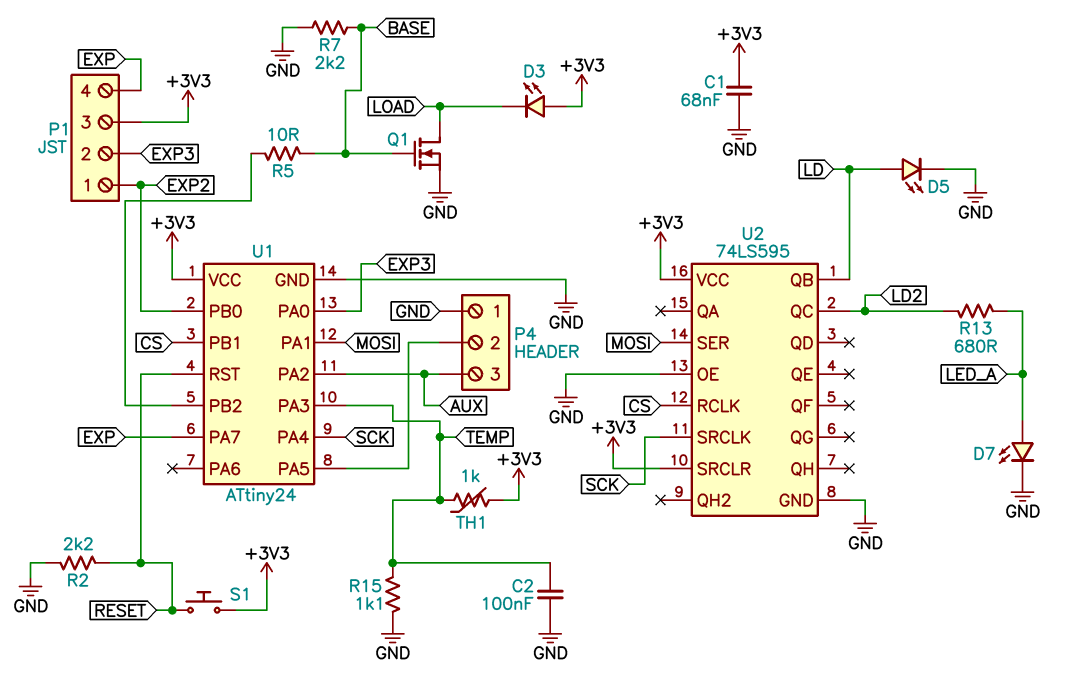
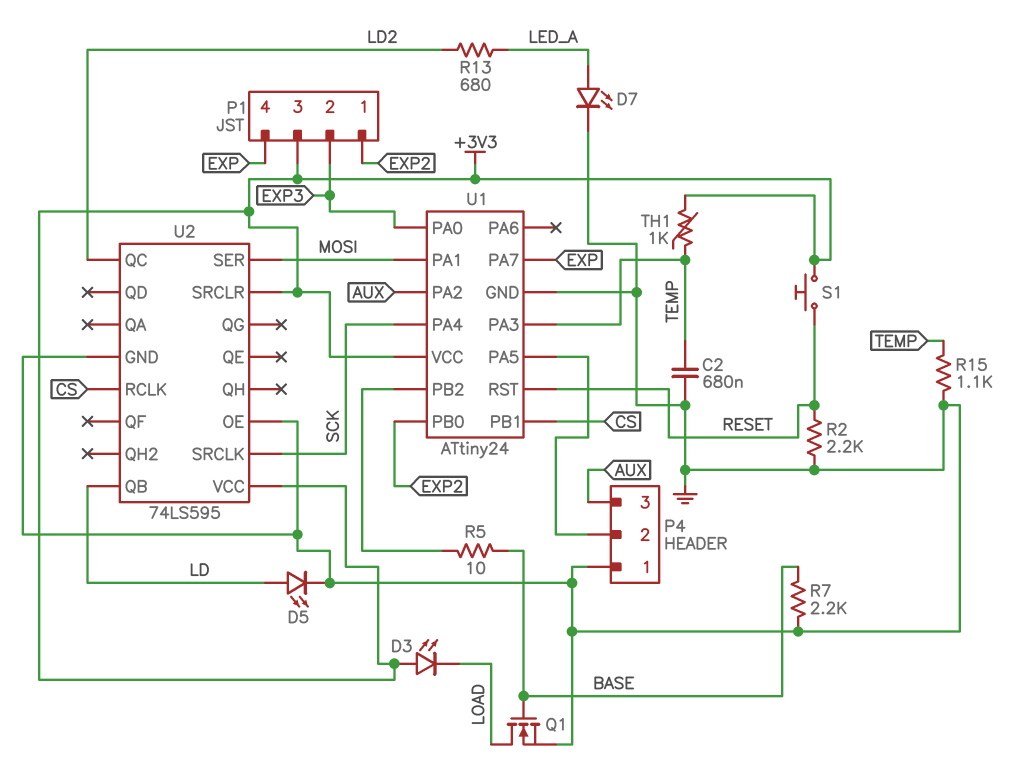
C1: 68nF (+3V3, GND) -> none
C2: 100nF (GND, TEMP) -> 680nF (GND, TEMP)

